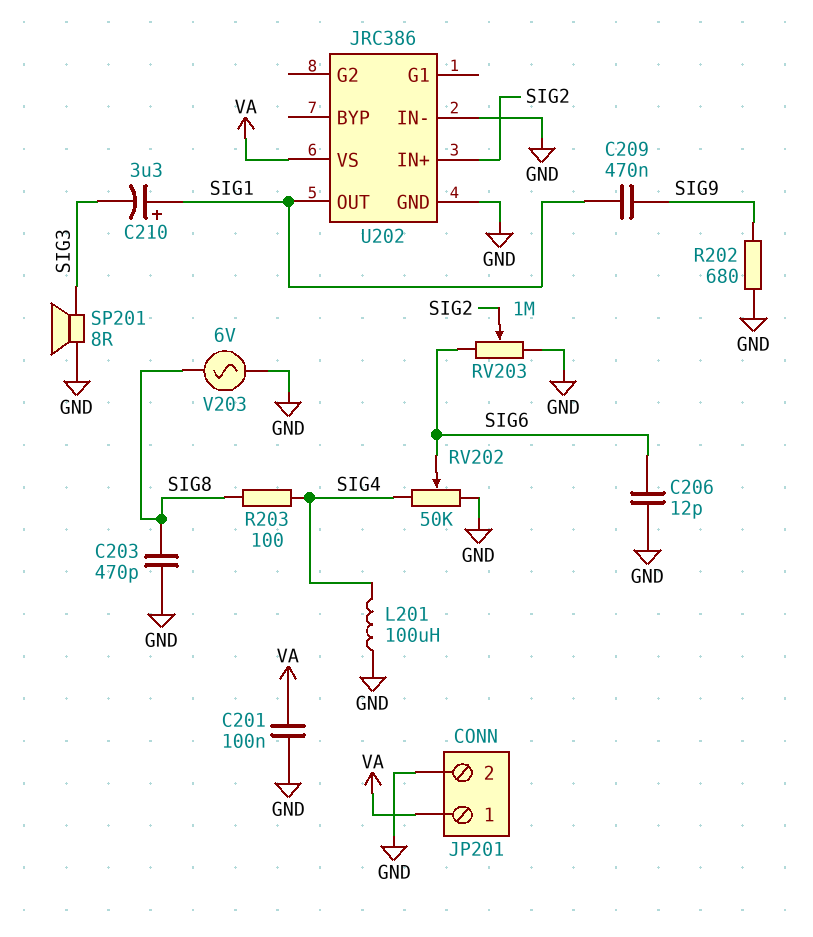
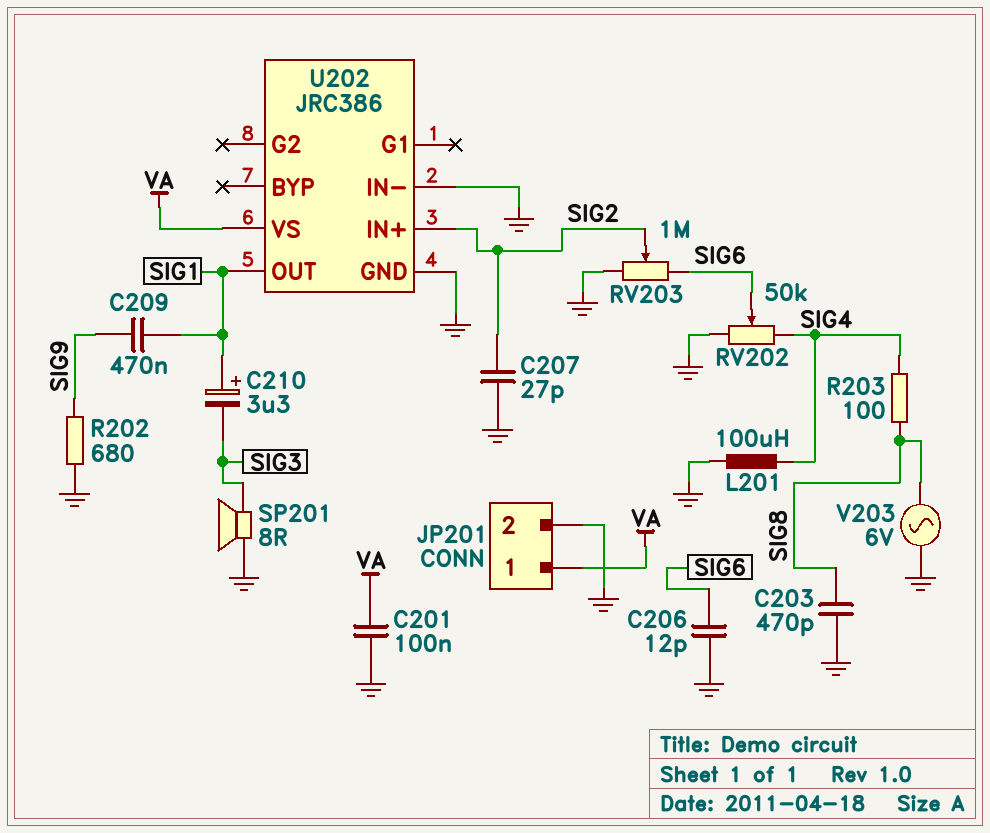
C207: none -> 27pF (GND, SIG2)

